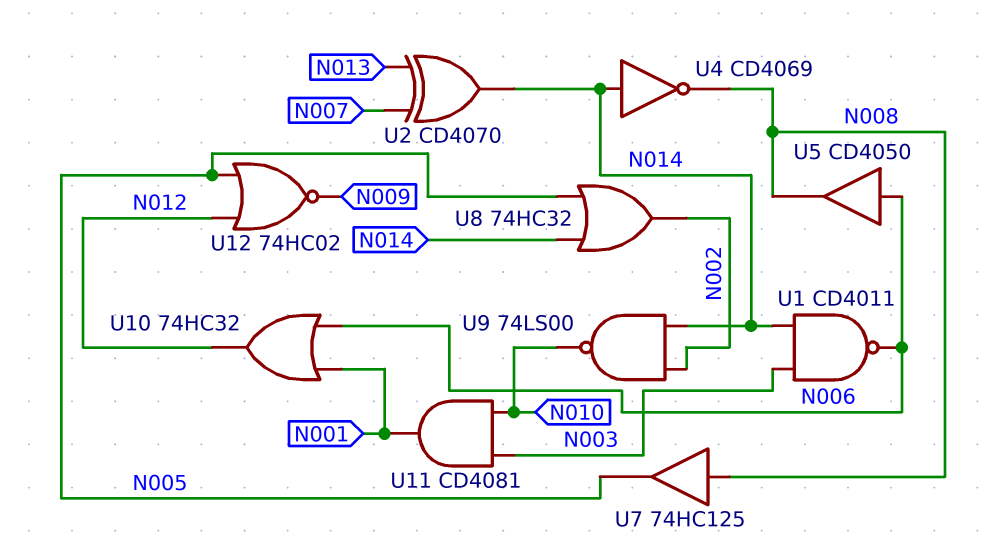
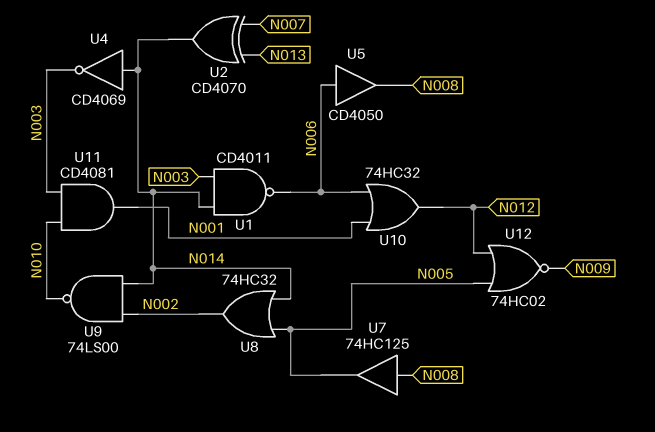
U4: NOT CD4069 (in N014, out N008) -> NOT CD4069 (in N014, out N003)

